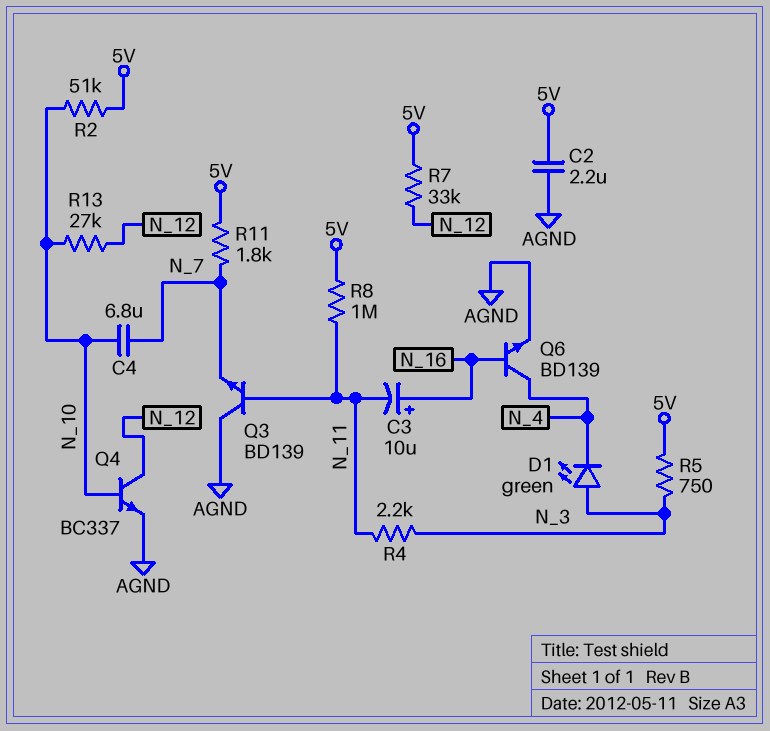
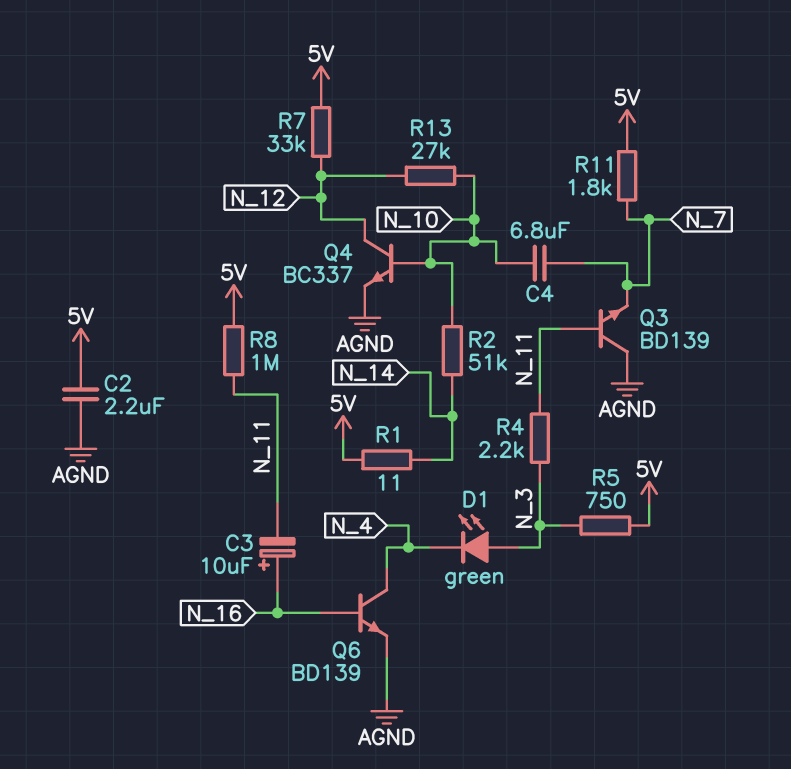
R1: none -> 11 (5V, N_14)
R2: 51k (5V, N_10) -> 51k (N_10, N_14)

